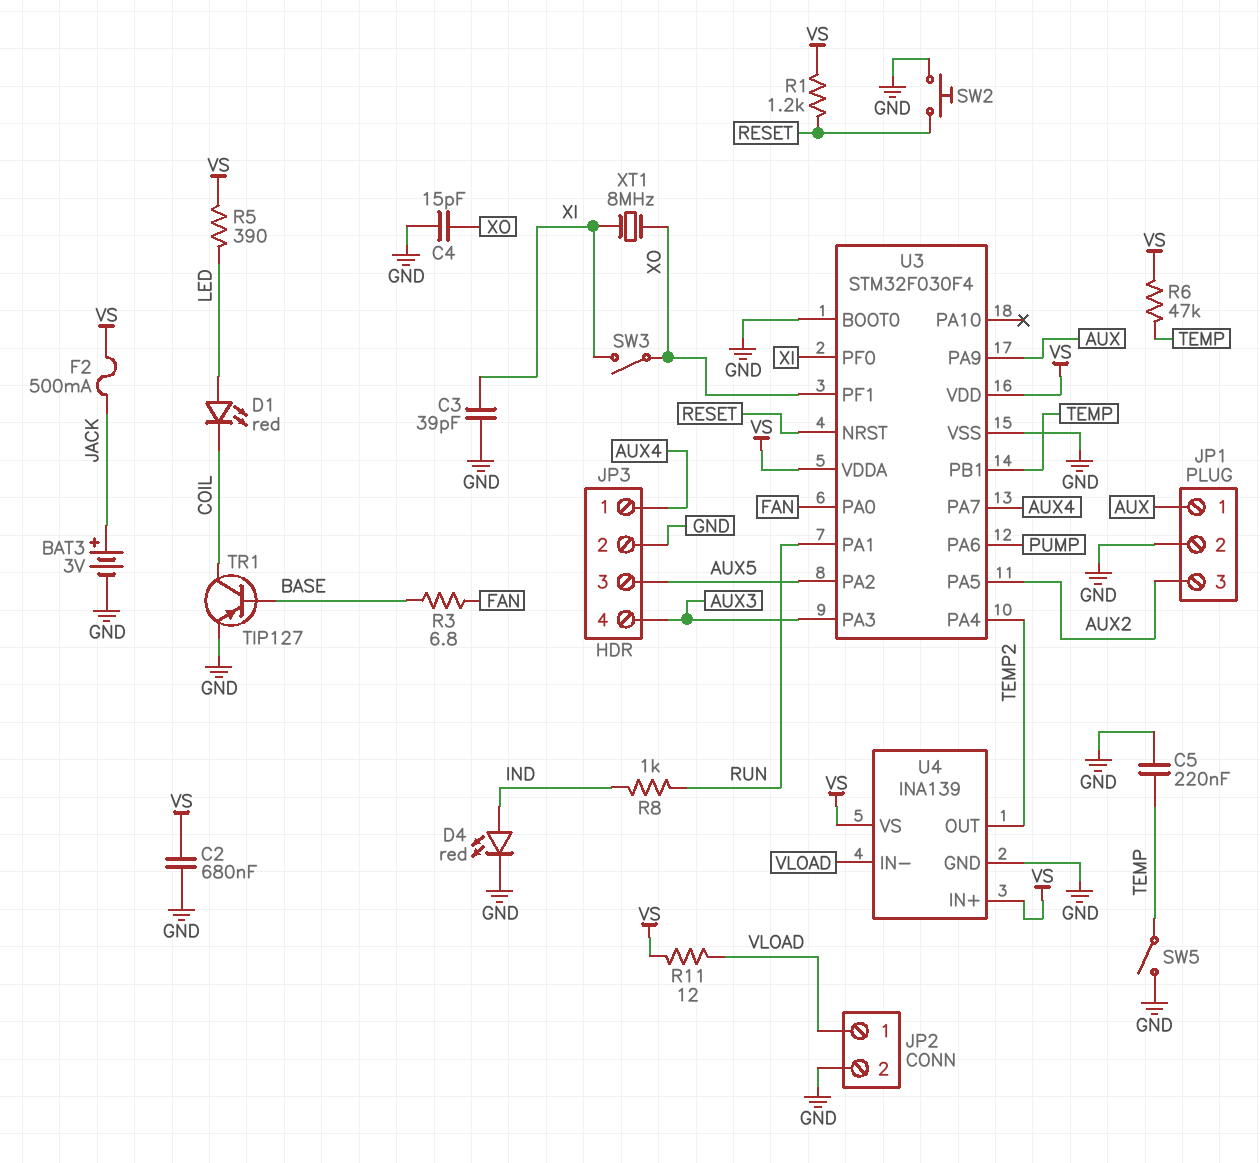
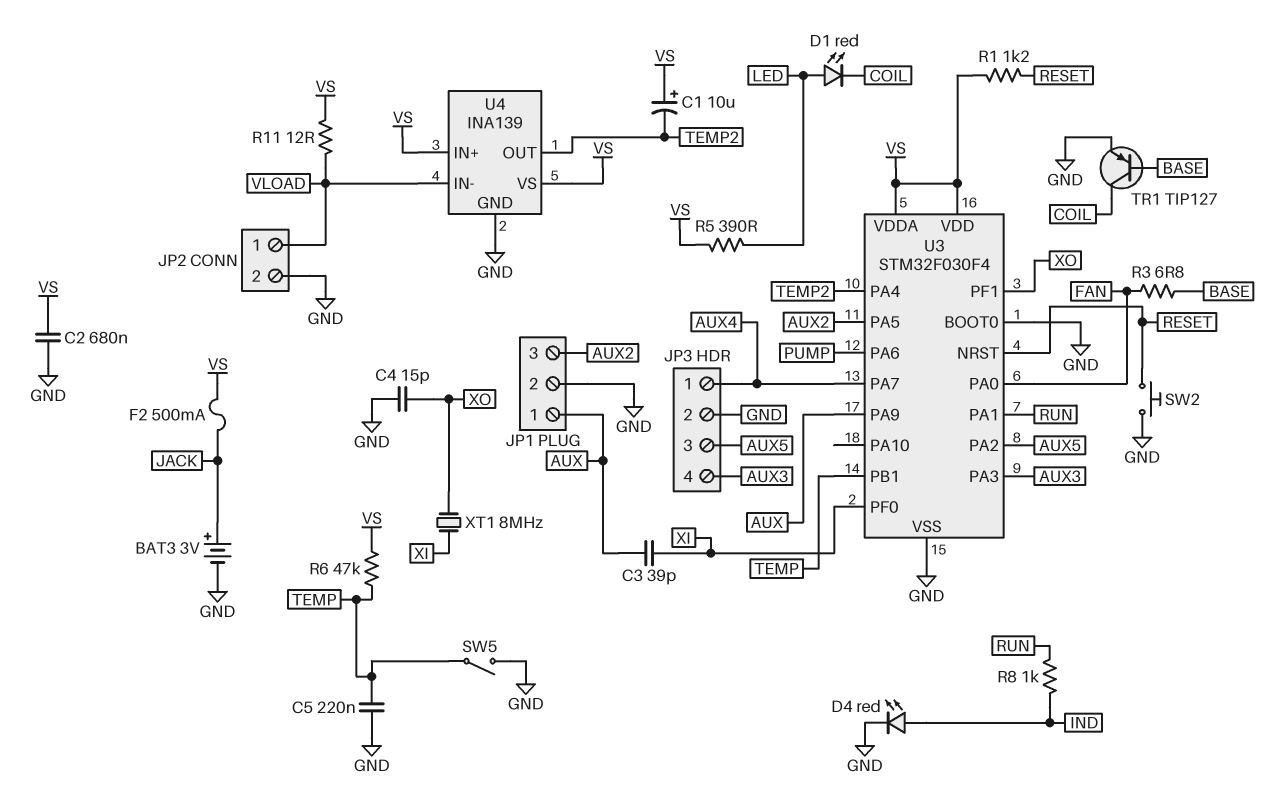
C1: none -> 10uF (plus VS, minus TEMP2)
C3: 39pF (GND, XI) -> 39pF (AUX, XI)
SW3: switch (XI, XO) -> none

